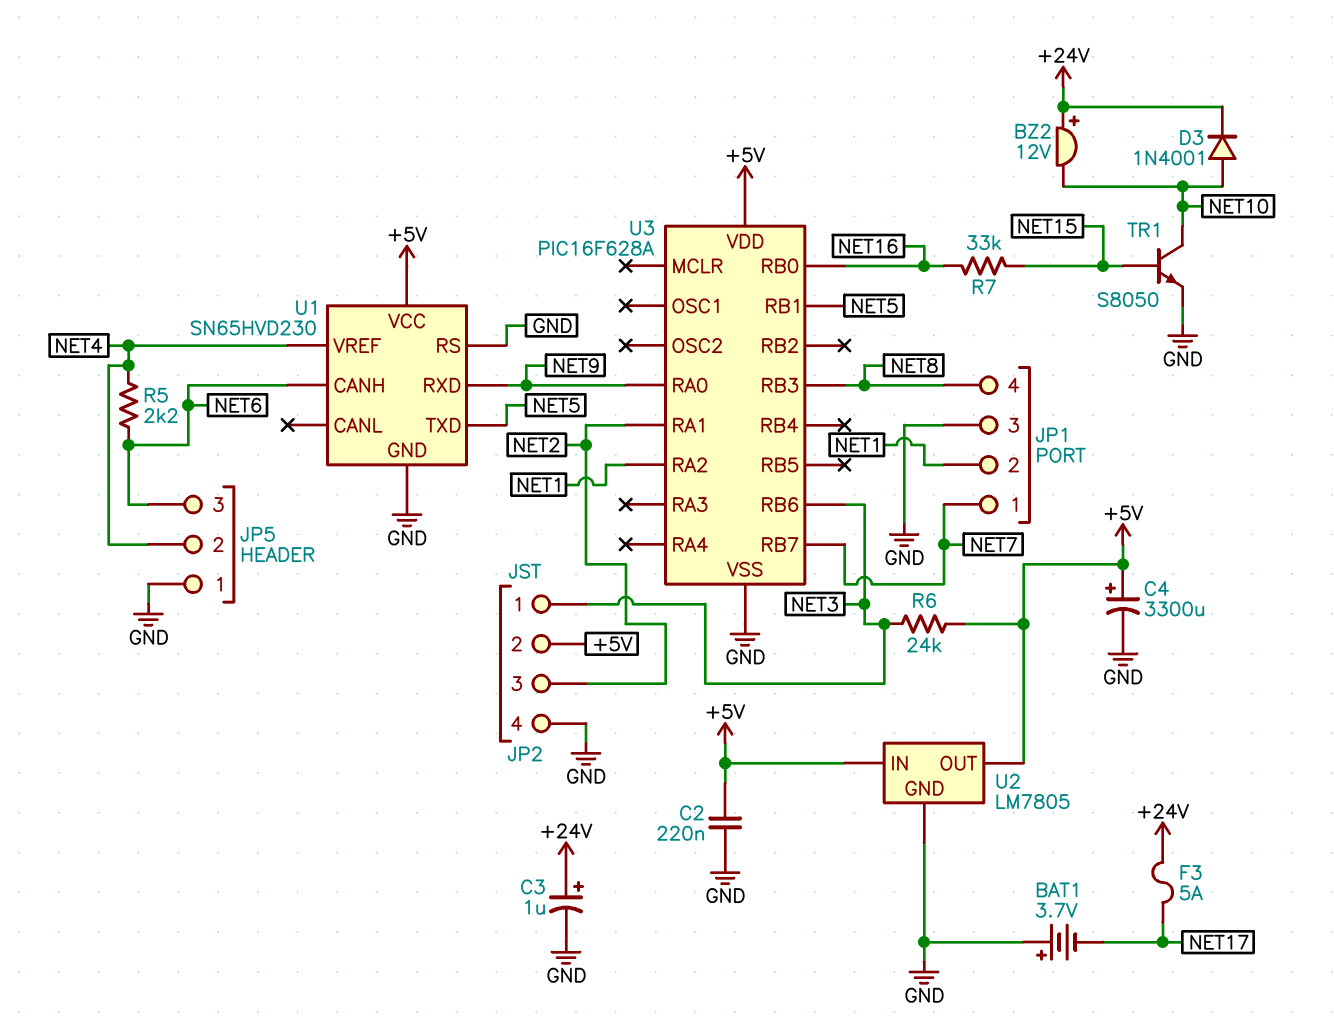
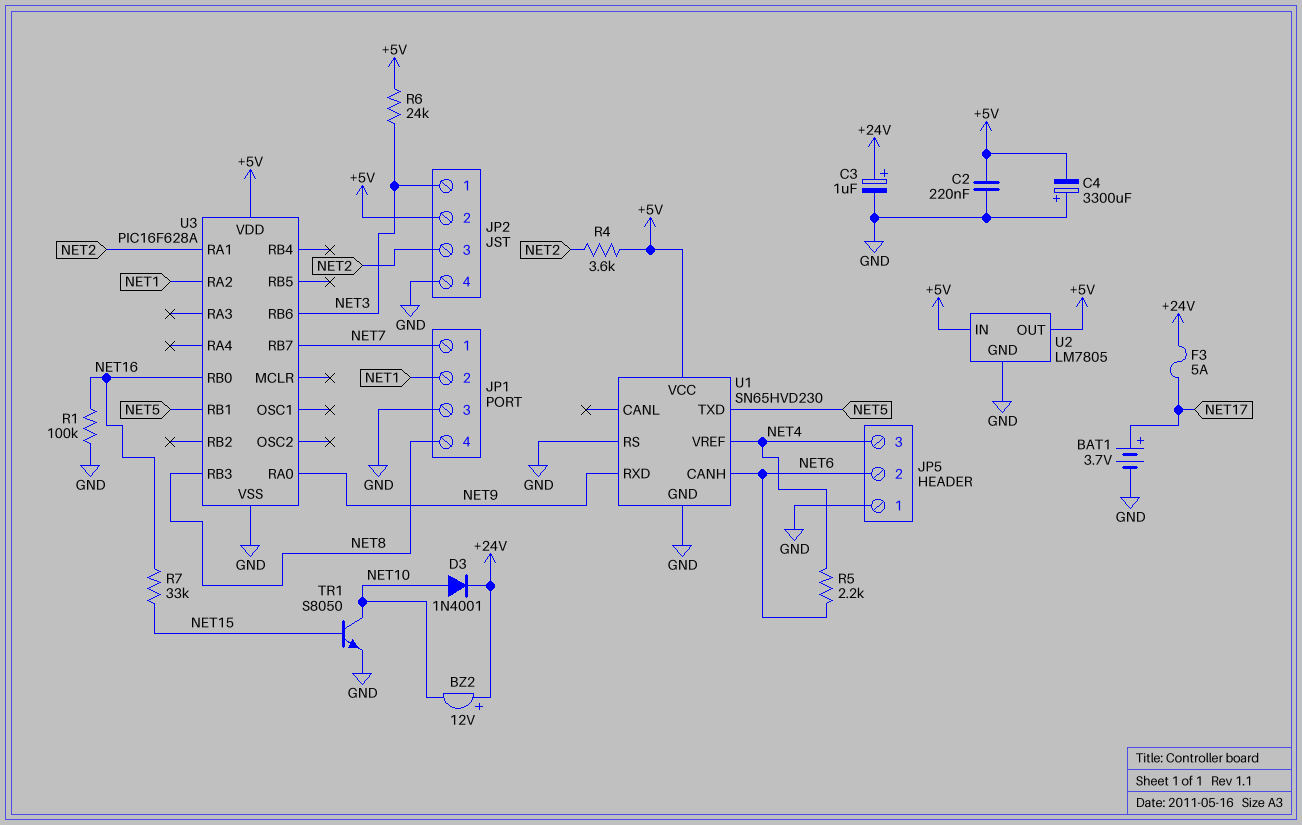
BAT1: 3.7V (plus GND, minus NET17) -> 3.7V (plus NET17, minus GND)
C4: 3300uF (plus +5V, minus GND) -> 3300uF (plus GND, minus +5V)
JP5 pin 2: NET4 -> NET6
JP5 pin 3: NET6 -> NET4
R1: none -> 100k (GND, NET16)
R4: none -> 3.6k (+5V, NET2)

